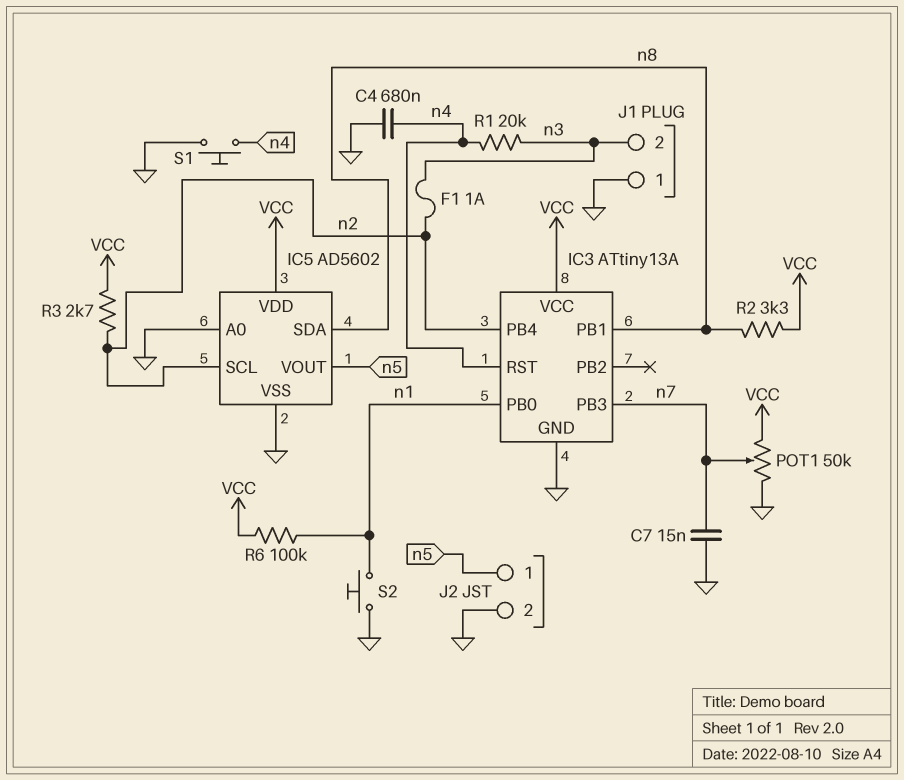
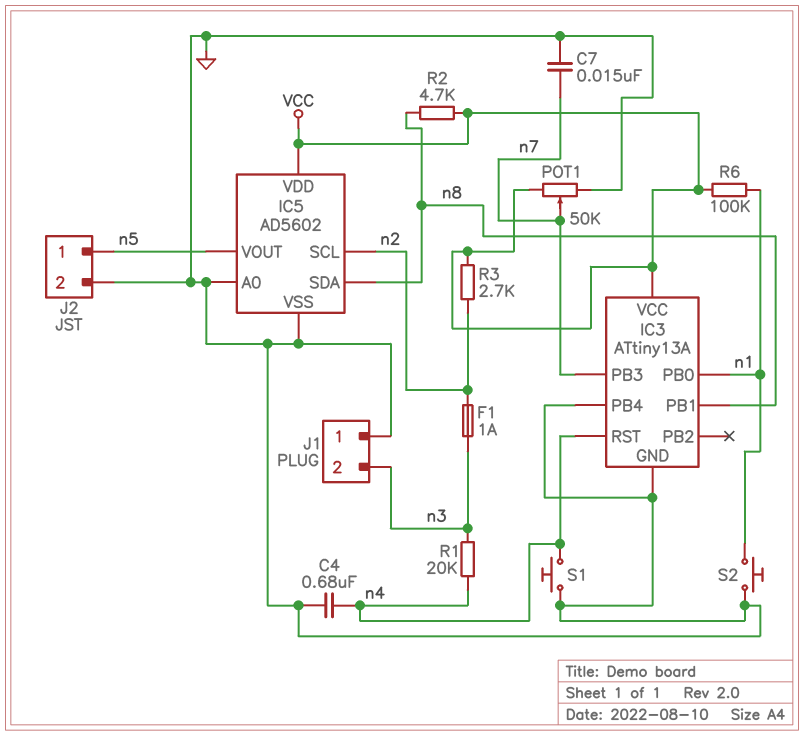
IC3 pin PB4: n2 -> GND
R2: 3.3k (VCC, n8) -> 4.7k (VCC, n8)

